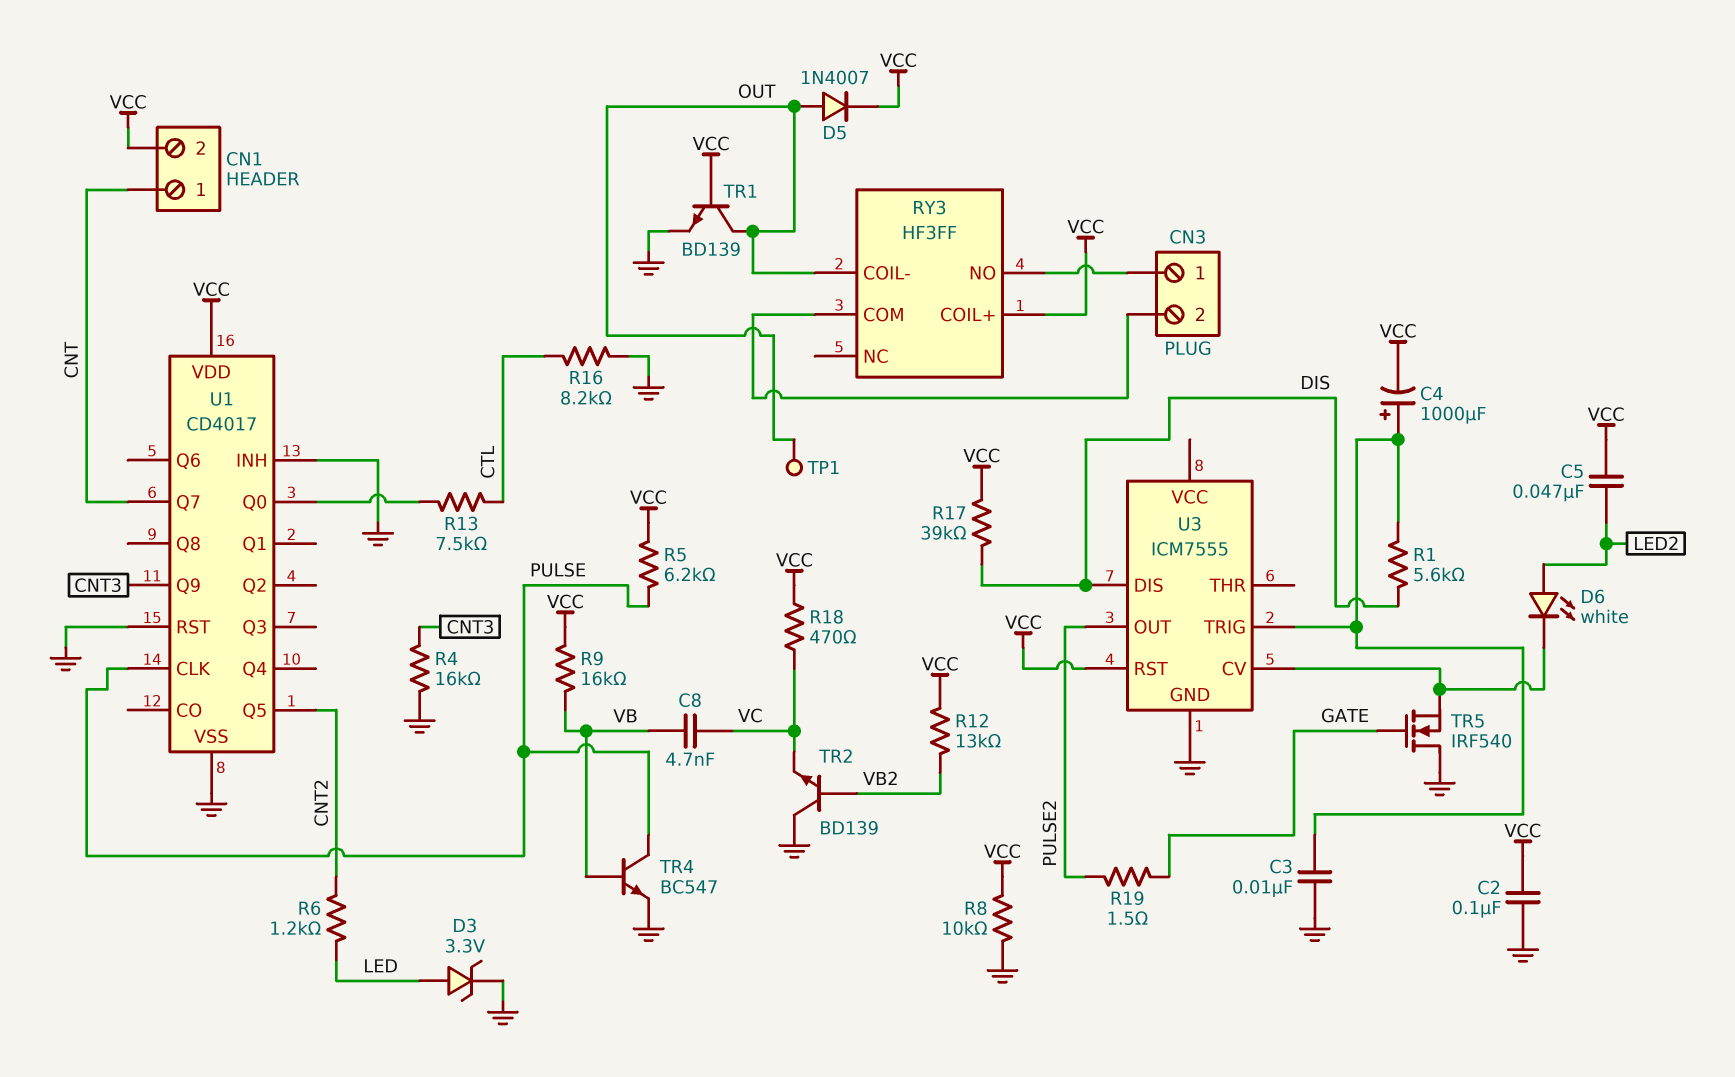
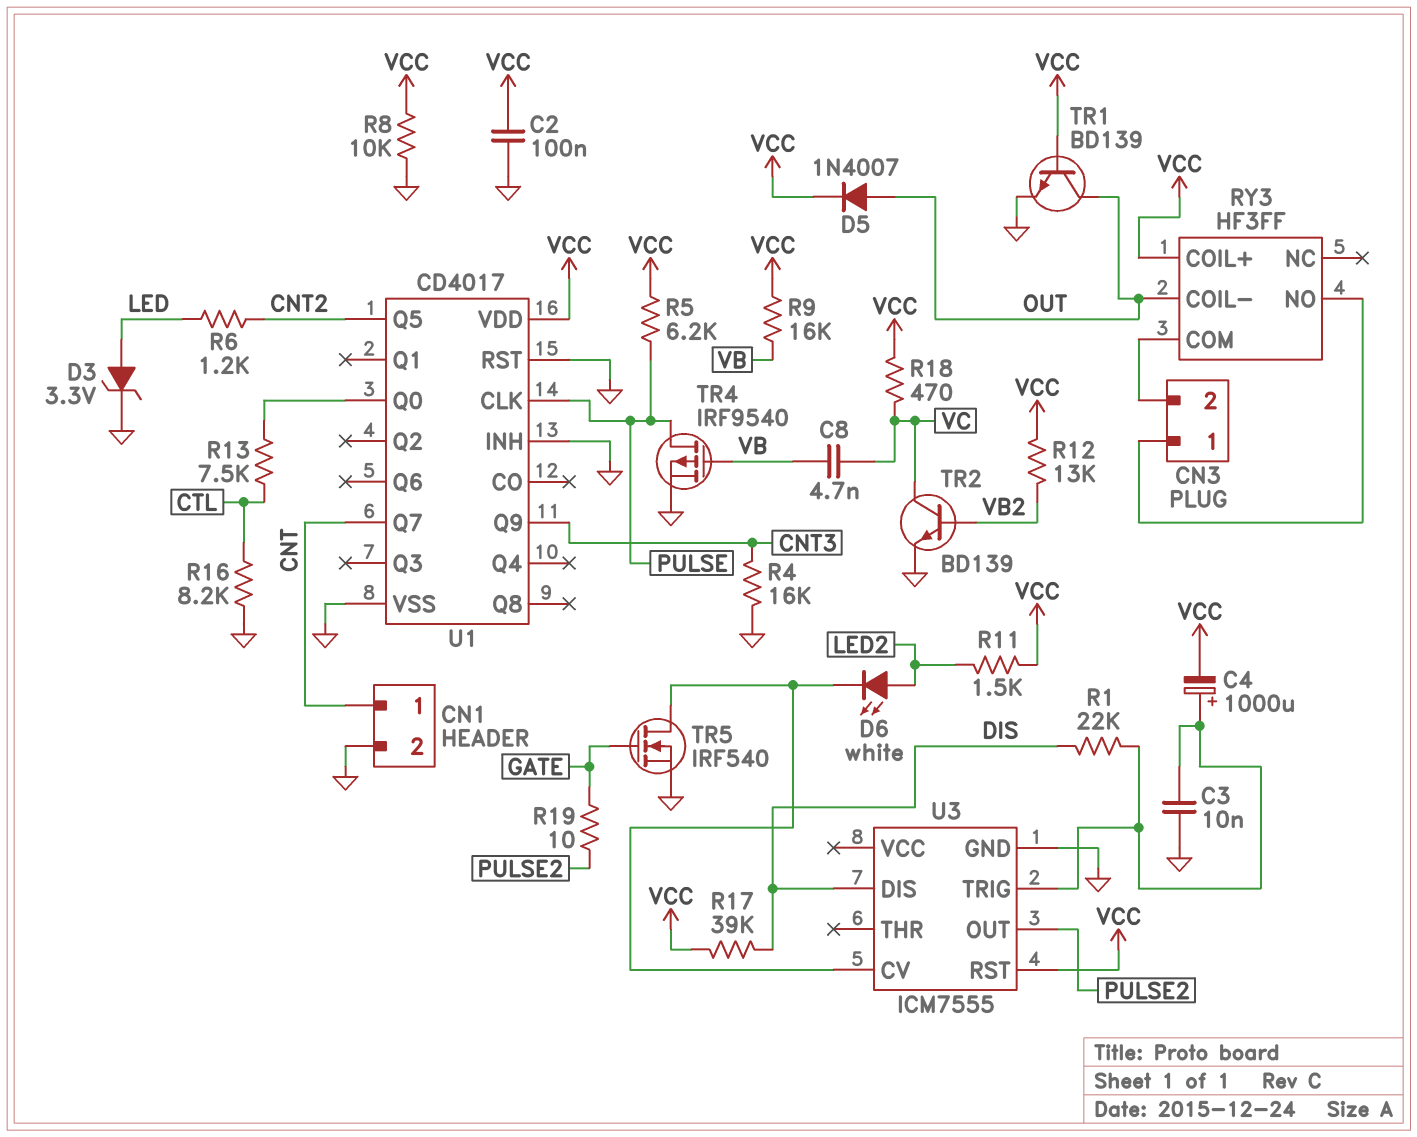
C5: 47nF (LED2, VCC) -> none
CN1 pin 2: VCC -> GND
R1: 5.6k (DIS, U3/TRIG) -> 22k (DIS, U3/TRIG)
R11: none -> 1.5k (LED2, VCC)
R19: 1.5 (GATE, PULSE2) -> 10 (GATE, PULSE2)
TP1: test point (OUT) -> none
TR2: NPN BD139 (B VB2, C GND, E VC) -> NPN BD139 (B VB2, C VC, E GND)
TR4: NPN BC547 (B VB, C PULSE, E GND) -> PMOS IRF9540 (G VB, D PULSE, S GND)
TR5: NMOS IRF540 (G GATE, D GND, S U3/CV) -> NMOS IRF540 (G GATE, D U3/CV, S GND)

